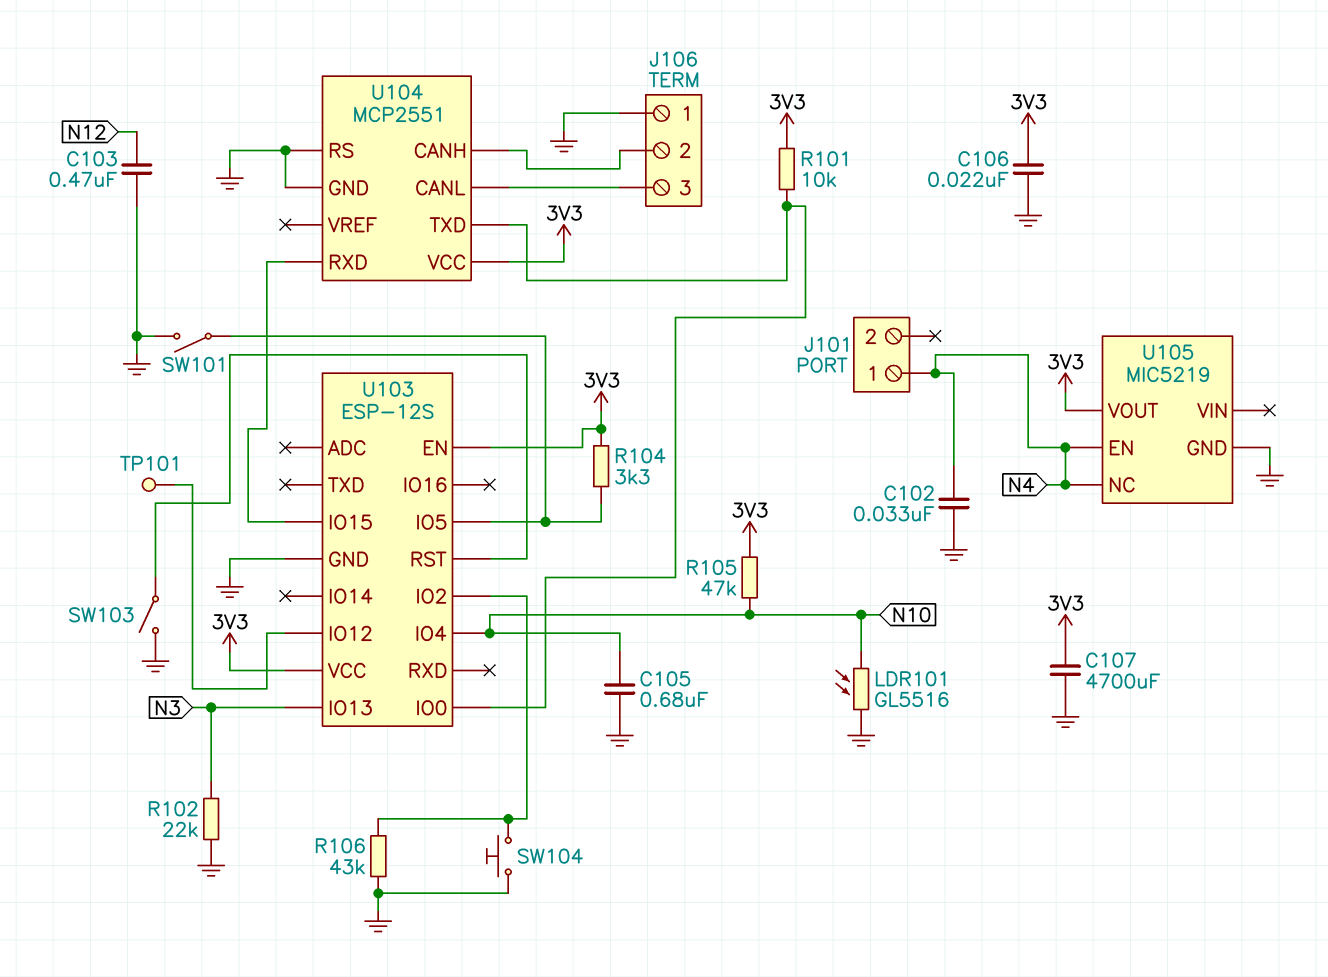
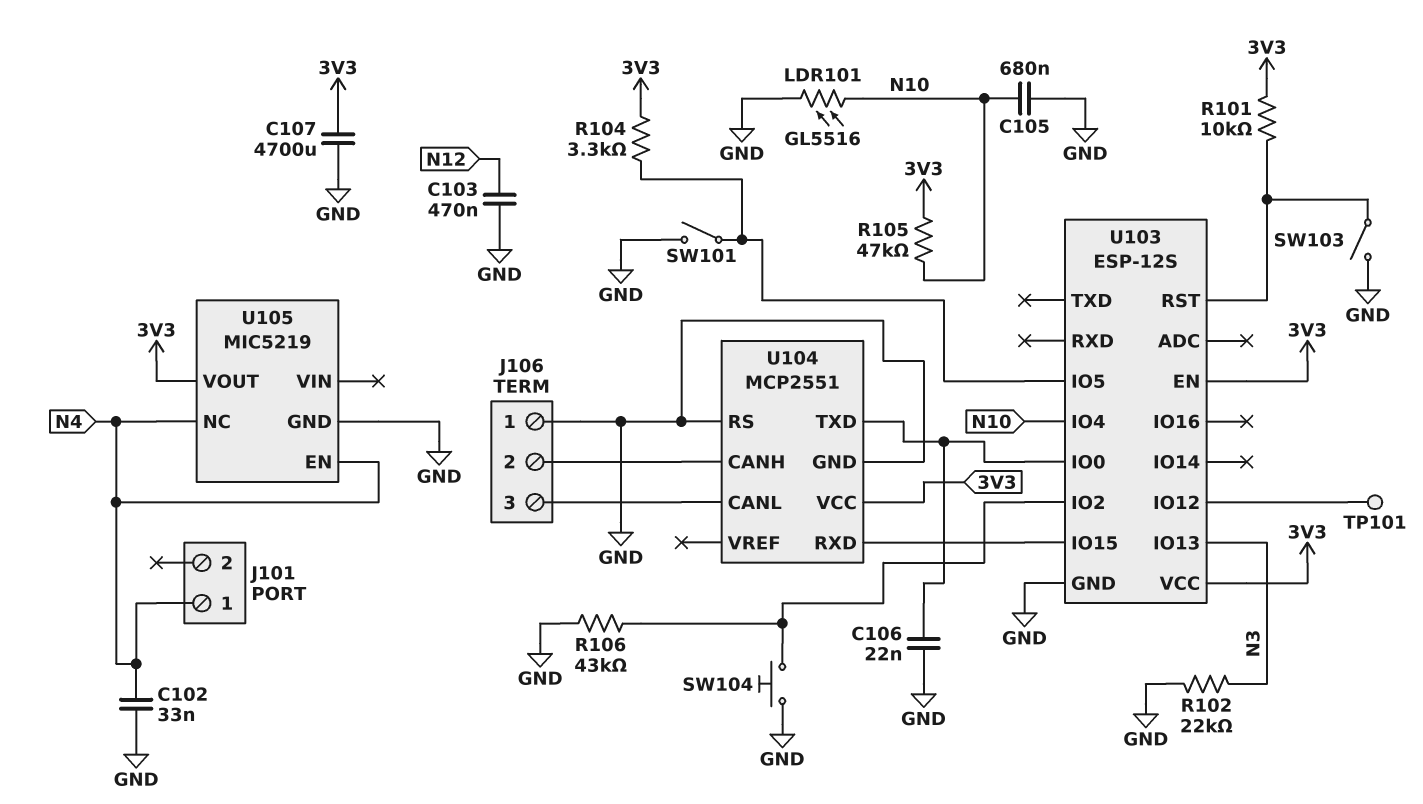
C106: 22nF (3V3, GND) -> 22nF (GND, U103/IO0)
R101: 10k (3V3, U103/IO0) -> 10k (3V3, U103/RST)

